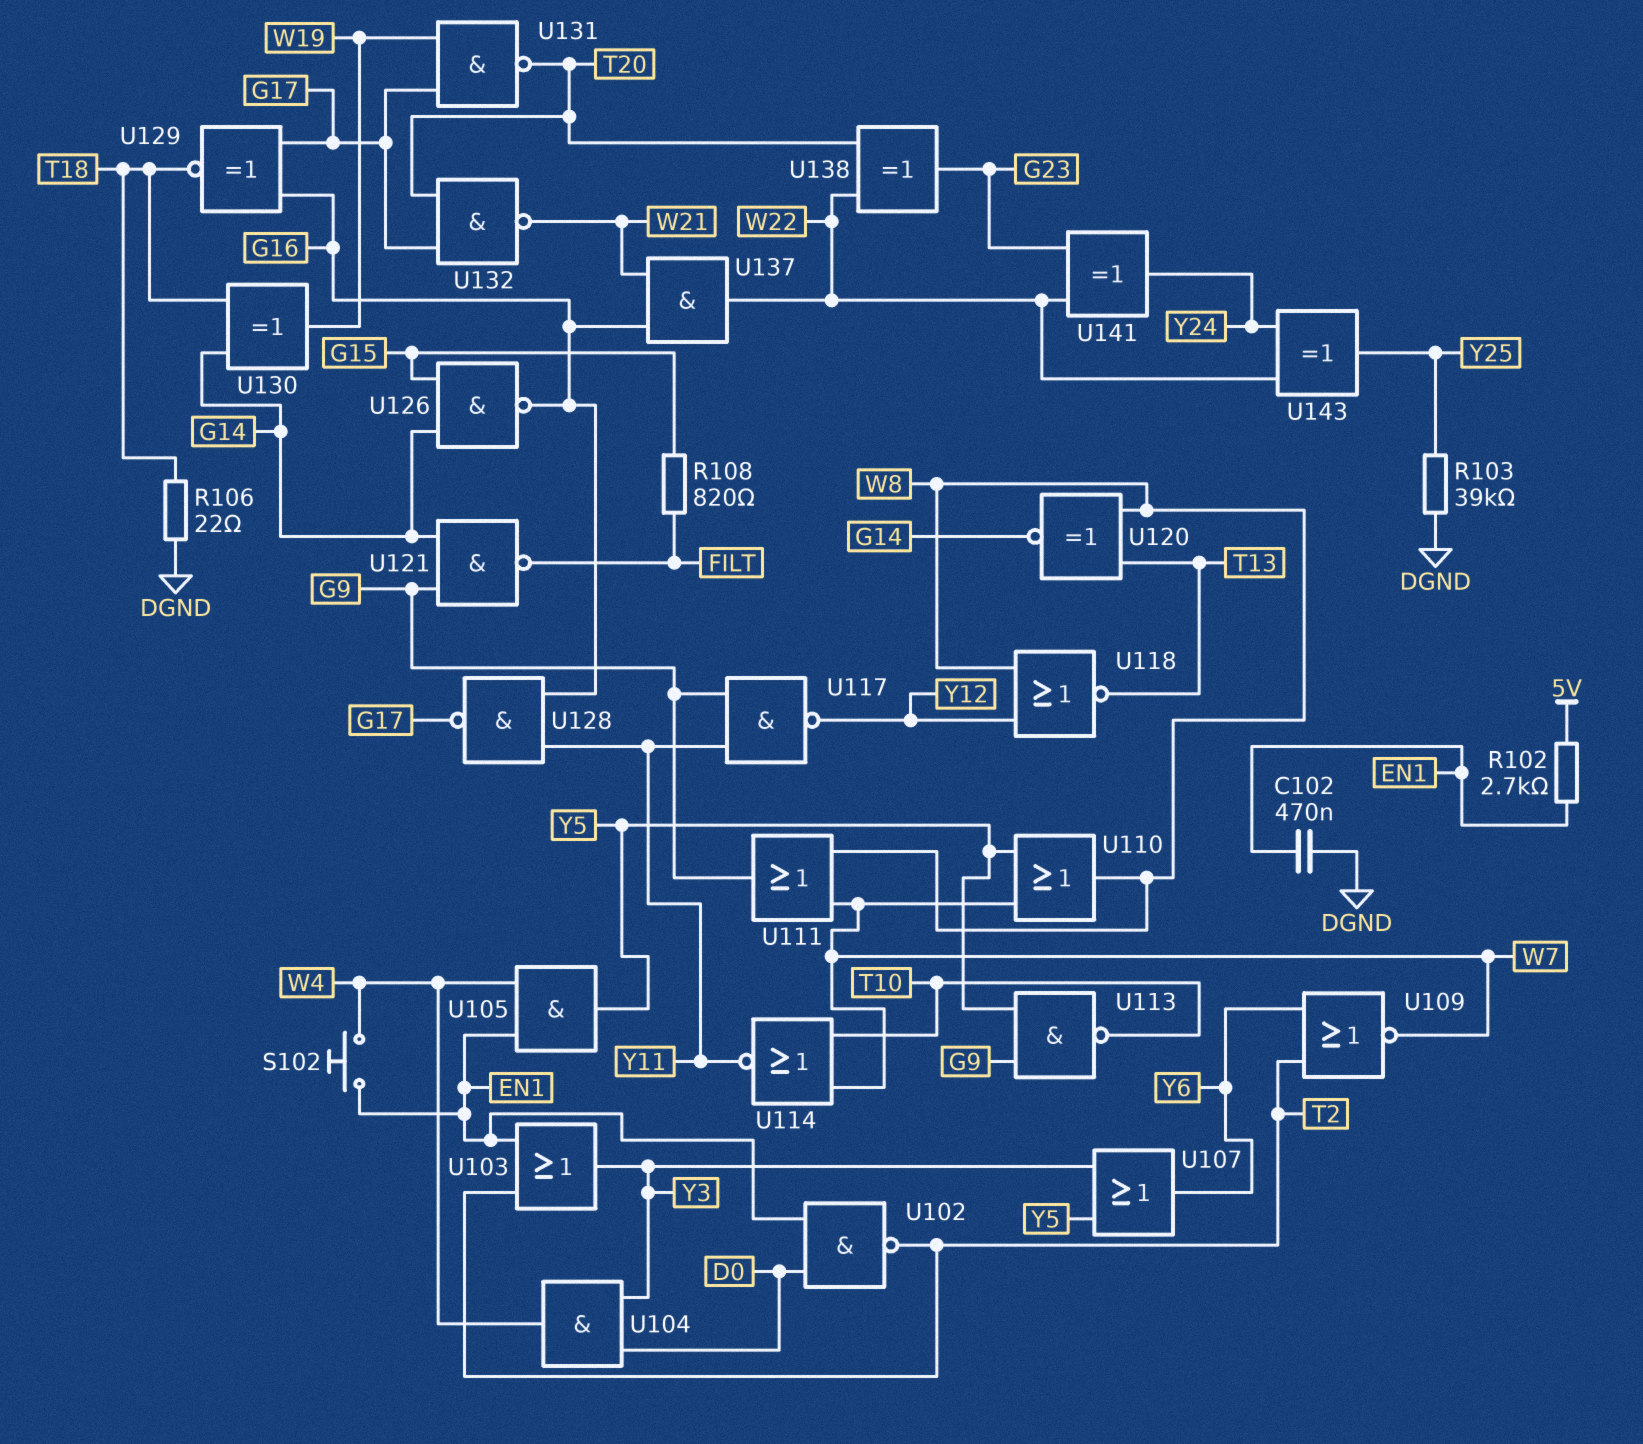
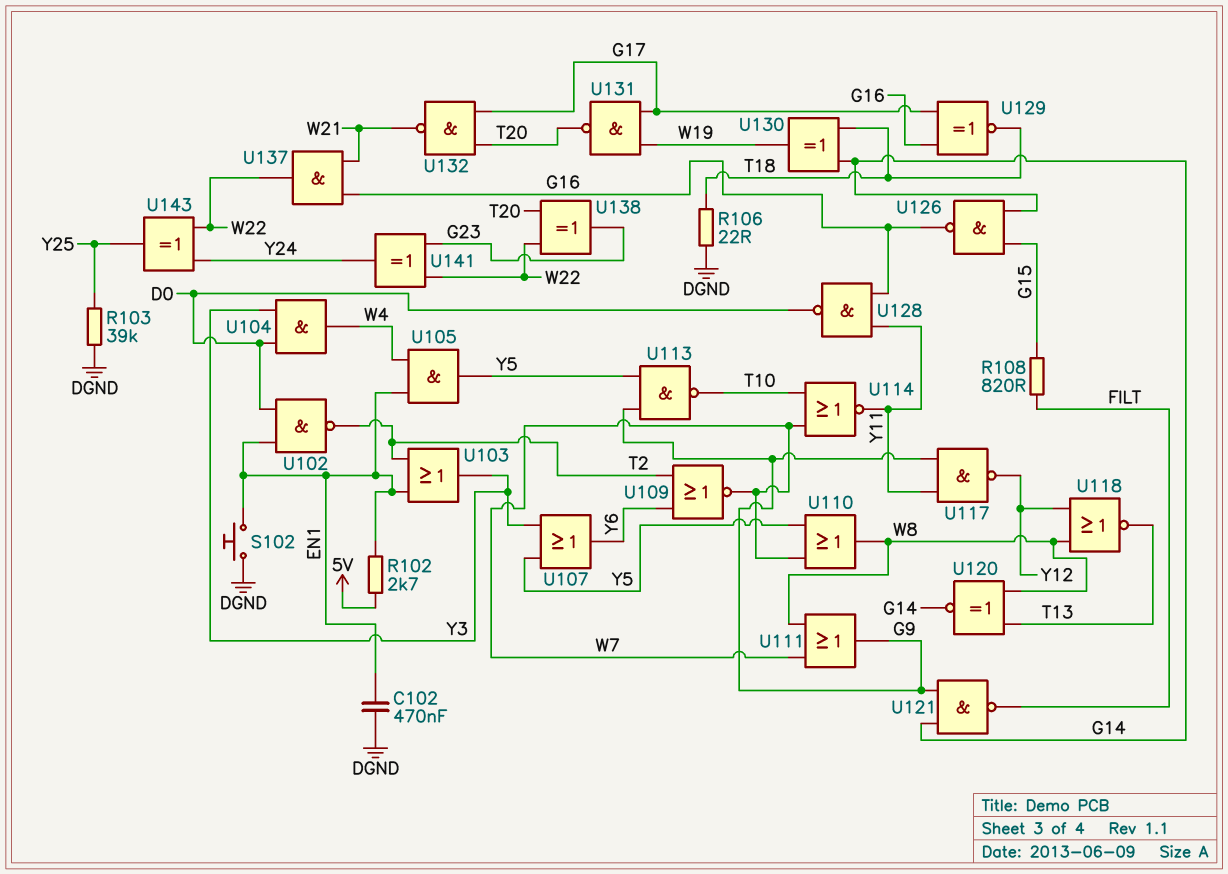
S102: button (EN1, W4) -> button (DGND, EN1)
U128: NAND (in G16, in Y11, out G17) -> NAND (in G16, in Y11, out D0)

